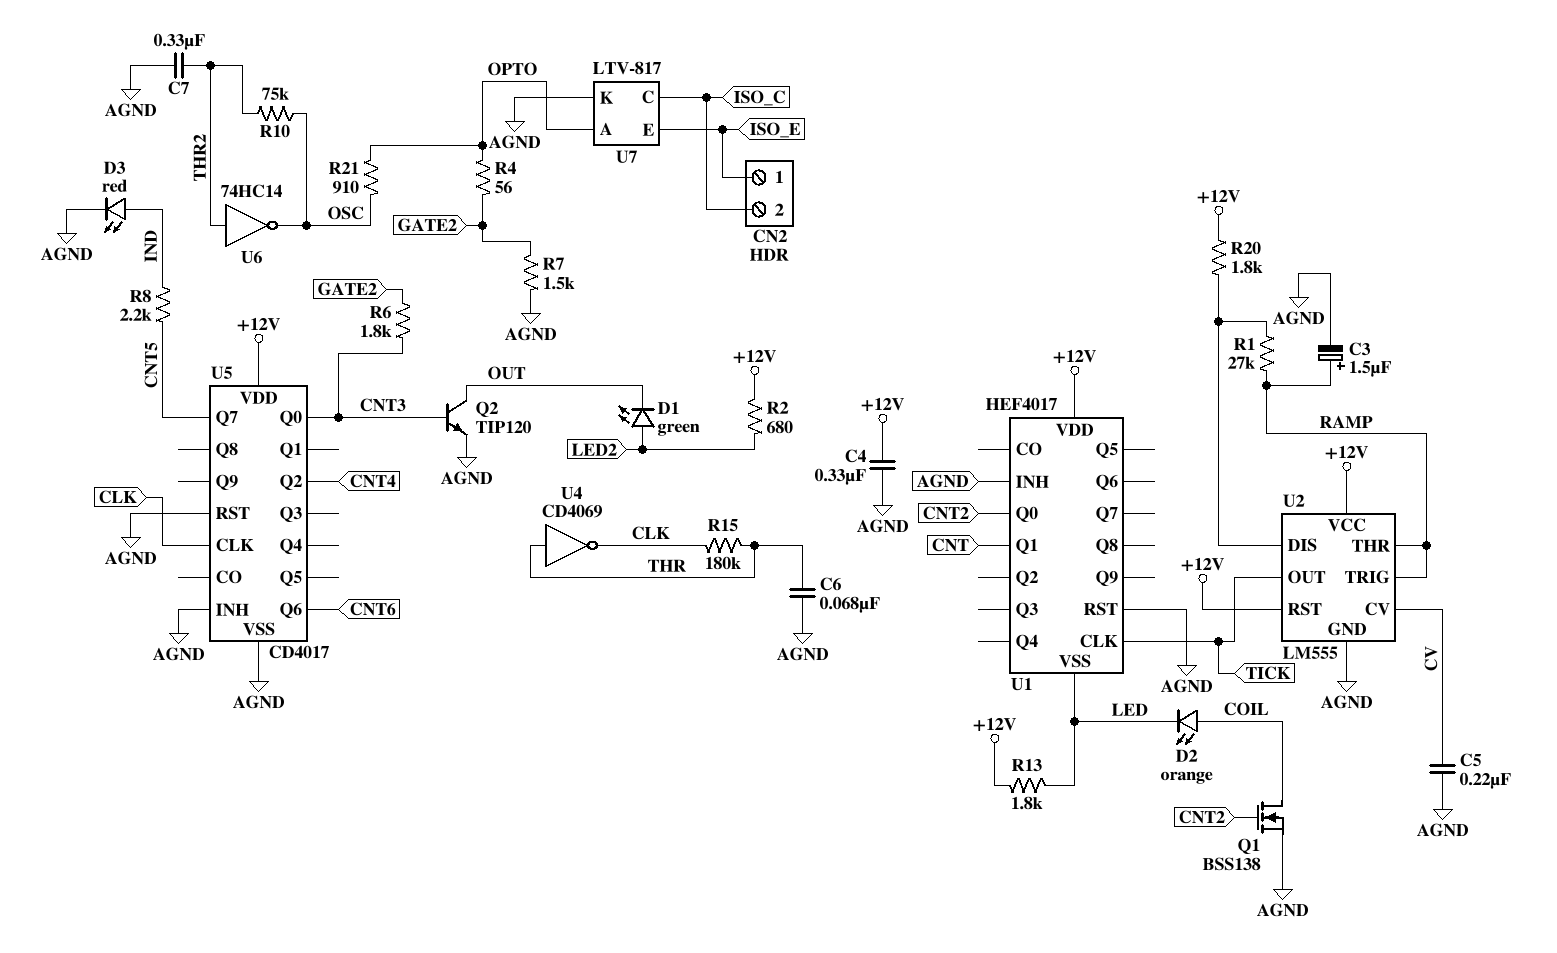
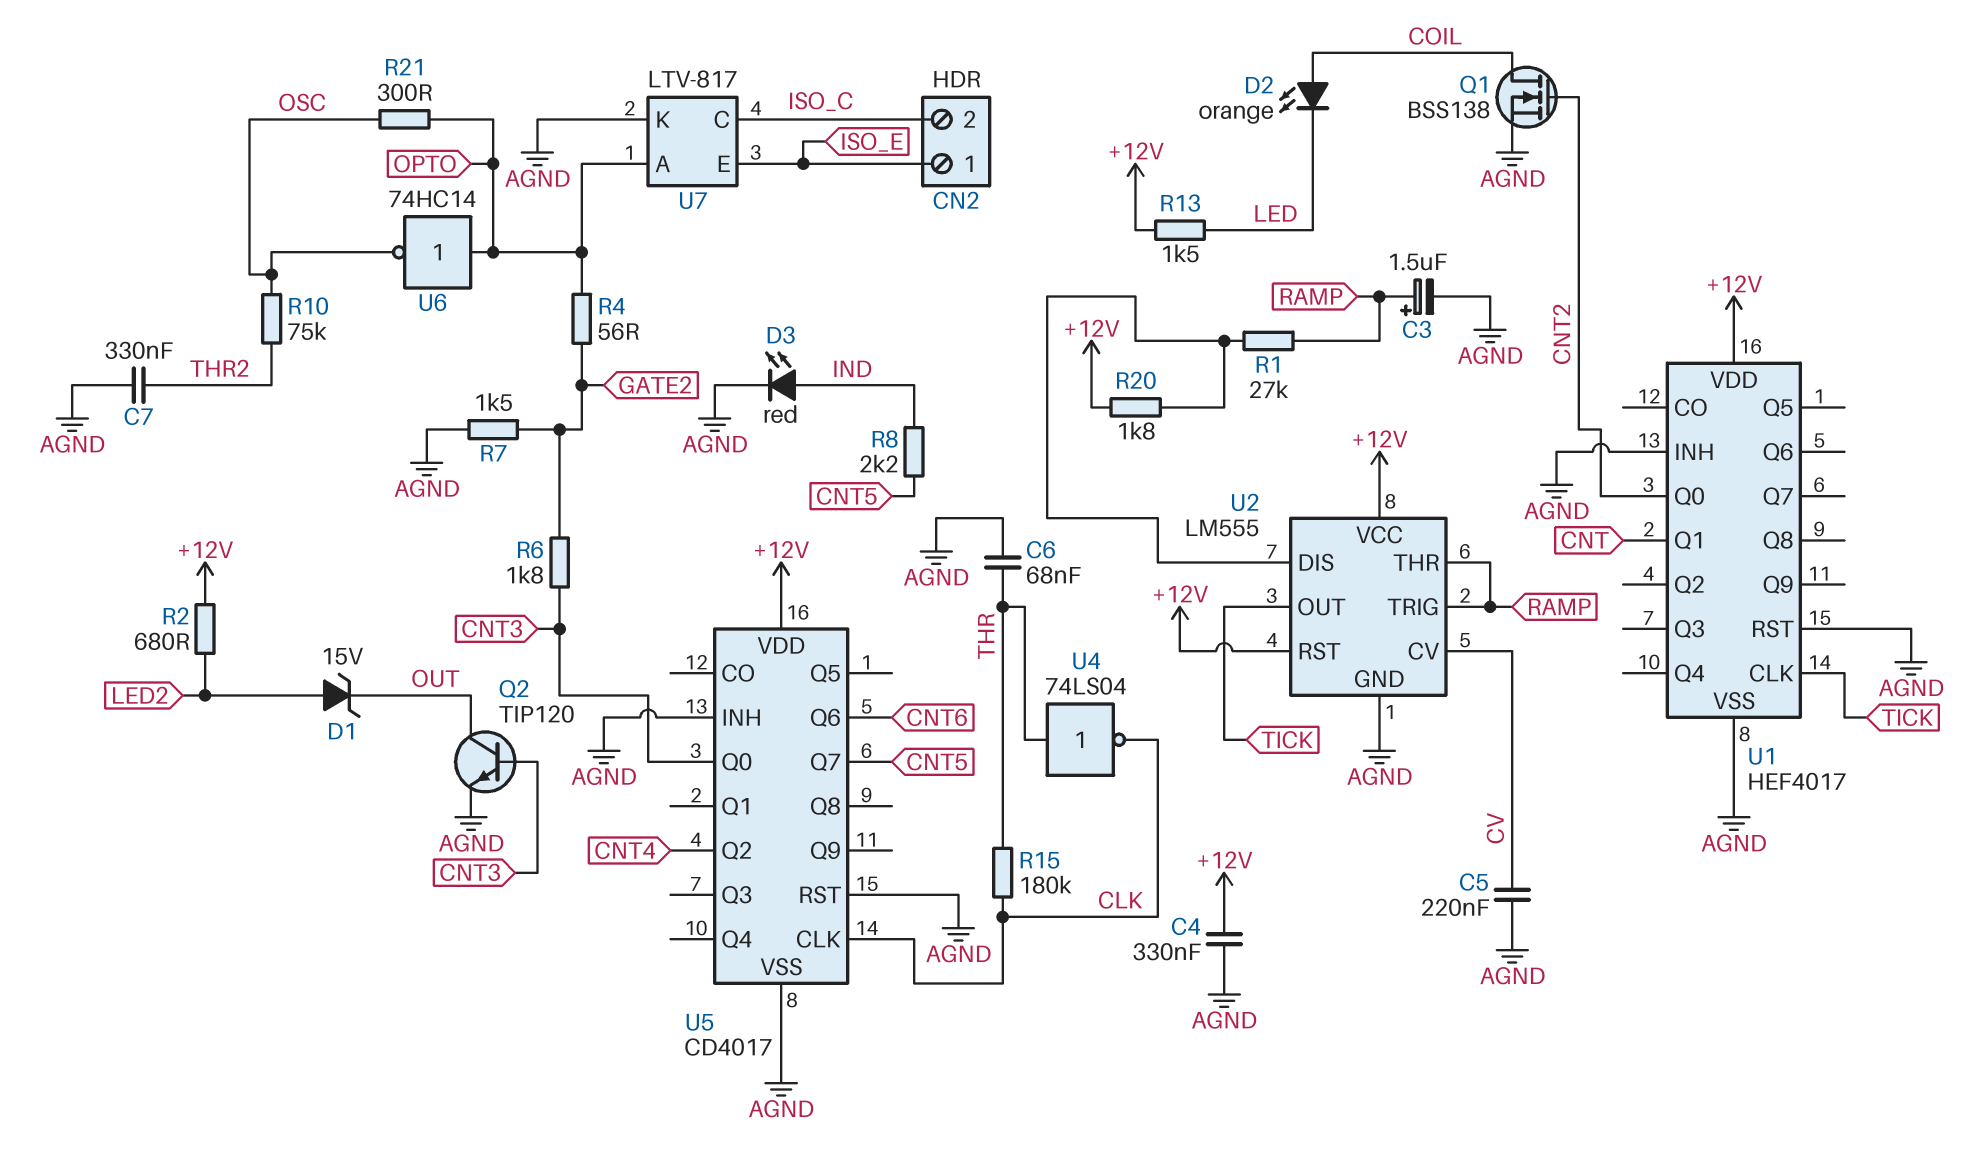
D1: LED green (A LED2, K OUT) -> zener 15V (A LED2, K OUT)
R13: 1.8k (+12V, LED) -> 1.5k (+12V, LED)
R21: 910 (OPTO, OSC) -> 300 (OPTO, OSC)
U1 pin VSS: LED -> AGND
U4: NOT CD4069 (in THR, out CLK) -> NOT 74LS04 (in THR, out CLK)
U6: NOT 74HC14 (in THR2, out OSC) -> NOT 74HC14 (in OPTO, out OSC)

